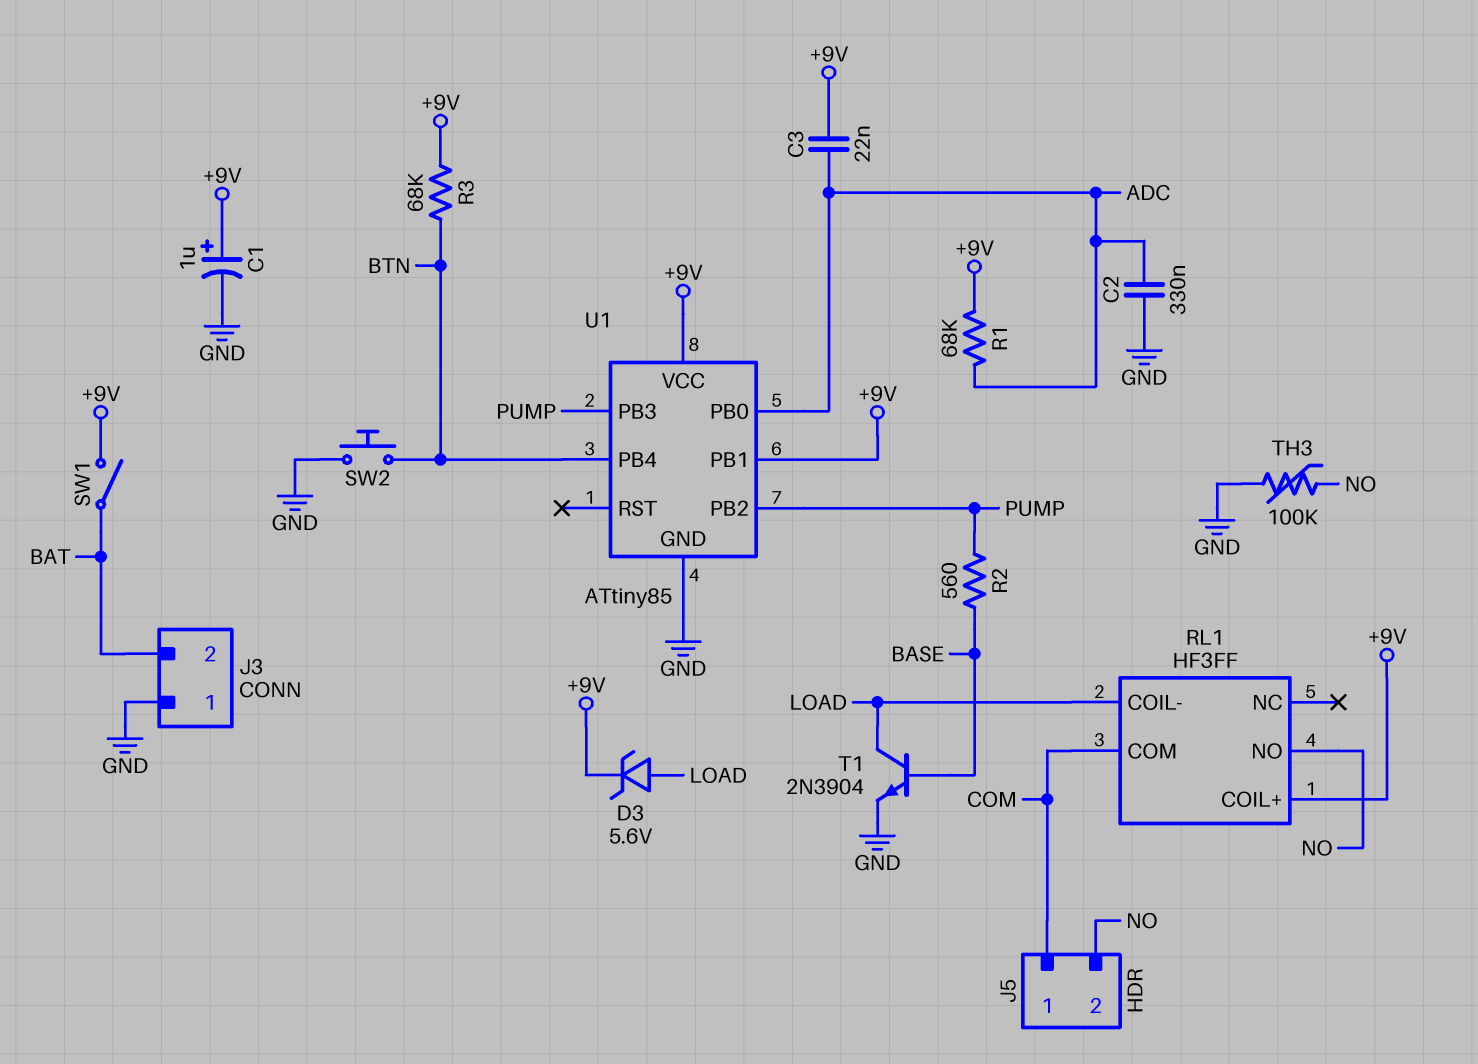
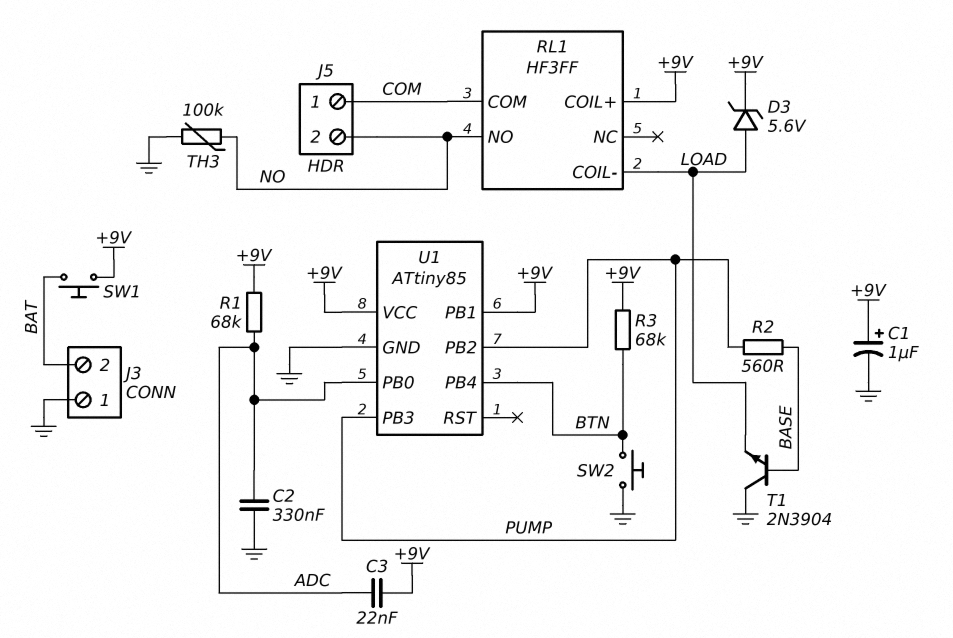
SW1: switch (+9V, BAT) -> button (+9V, BAT)
T1: NPN 2N3904 (B BASE, C LOAD, E GND) -> NPN 2N3904 (B BASE, C GND, E LOAD)

